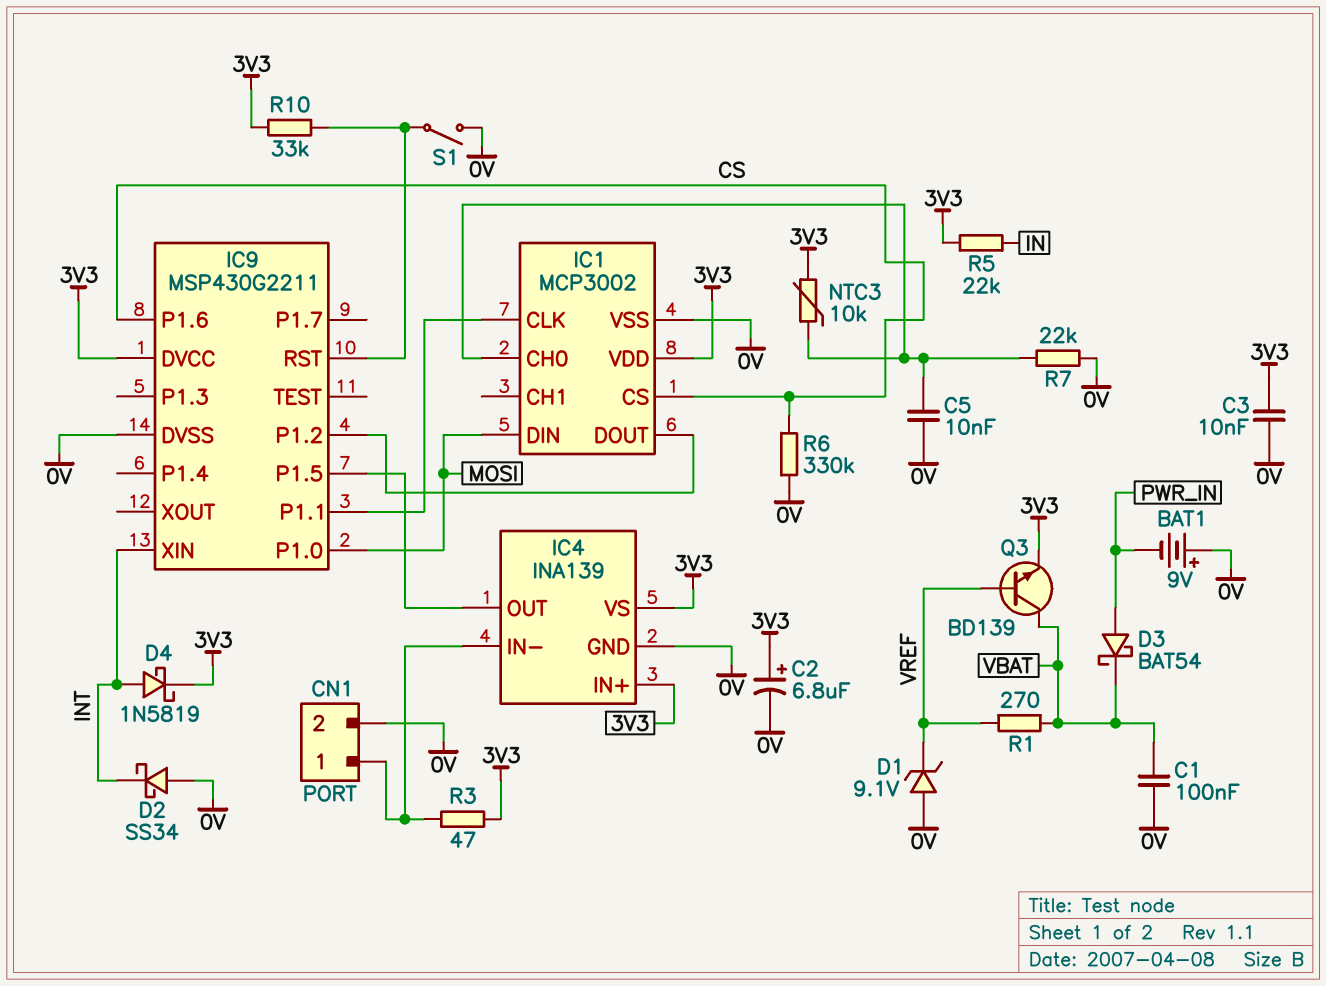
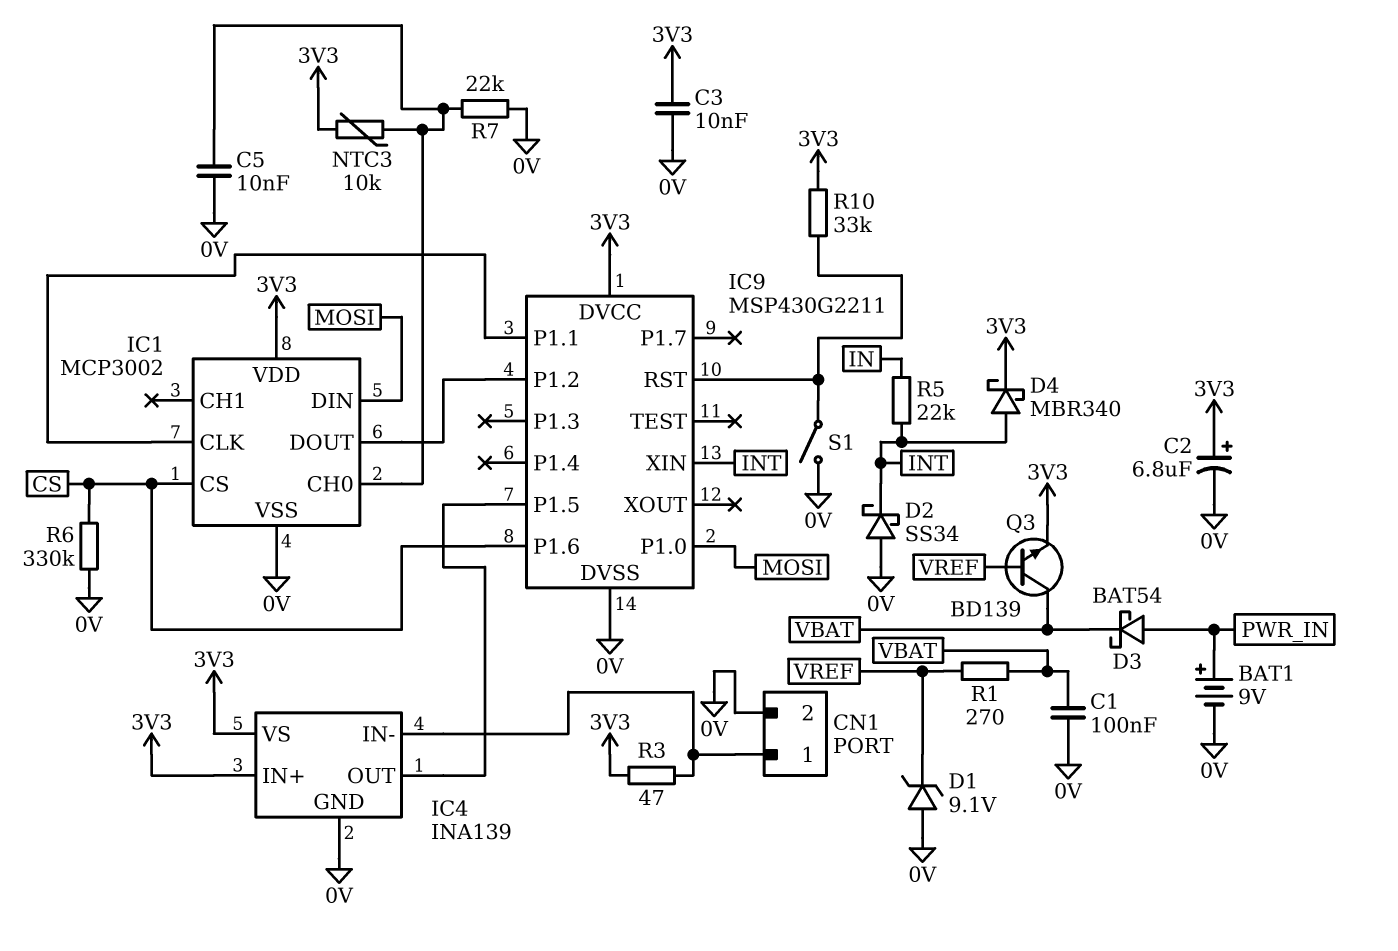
BAT1: 9V (plus 0V, minus PWR_IN) -> 9V (plus PWR_IN, minus 0V)
D4: schottky 1N5819 (A INT, K 3V3) -> schottky MBR340 (A INT, K 3V3)
R5: 22k (3V3, IN) -> 22k (IN, INT)

